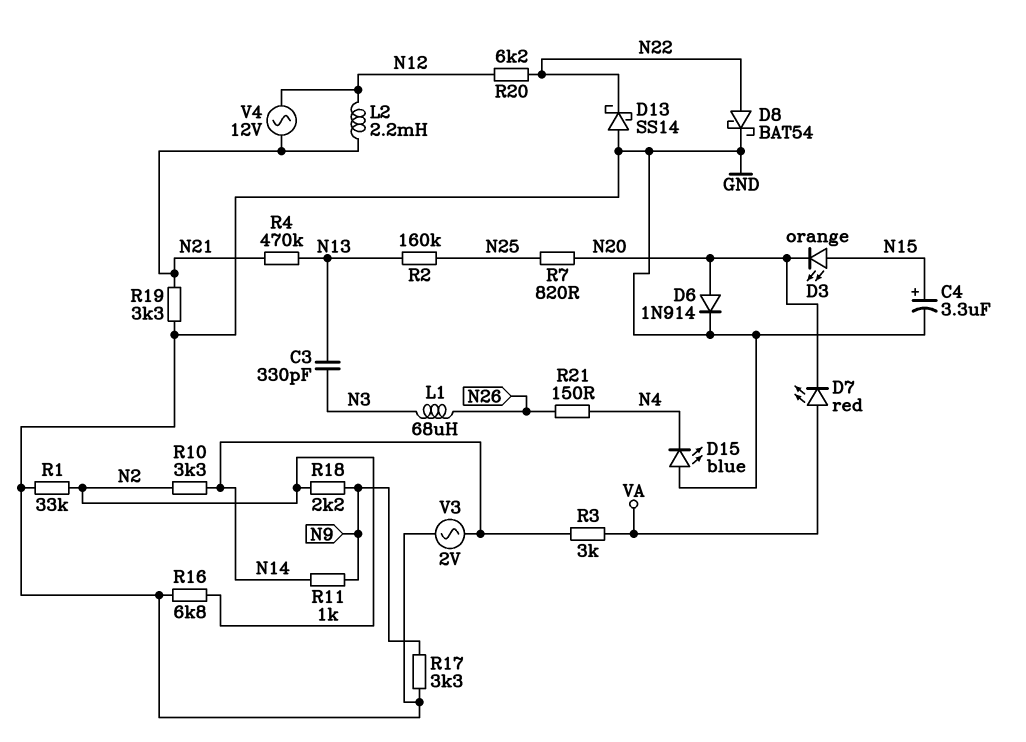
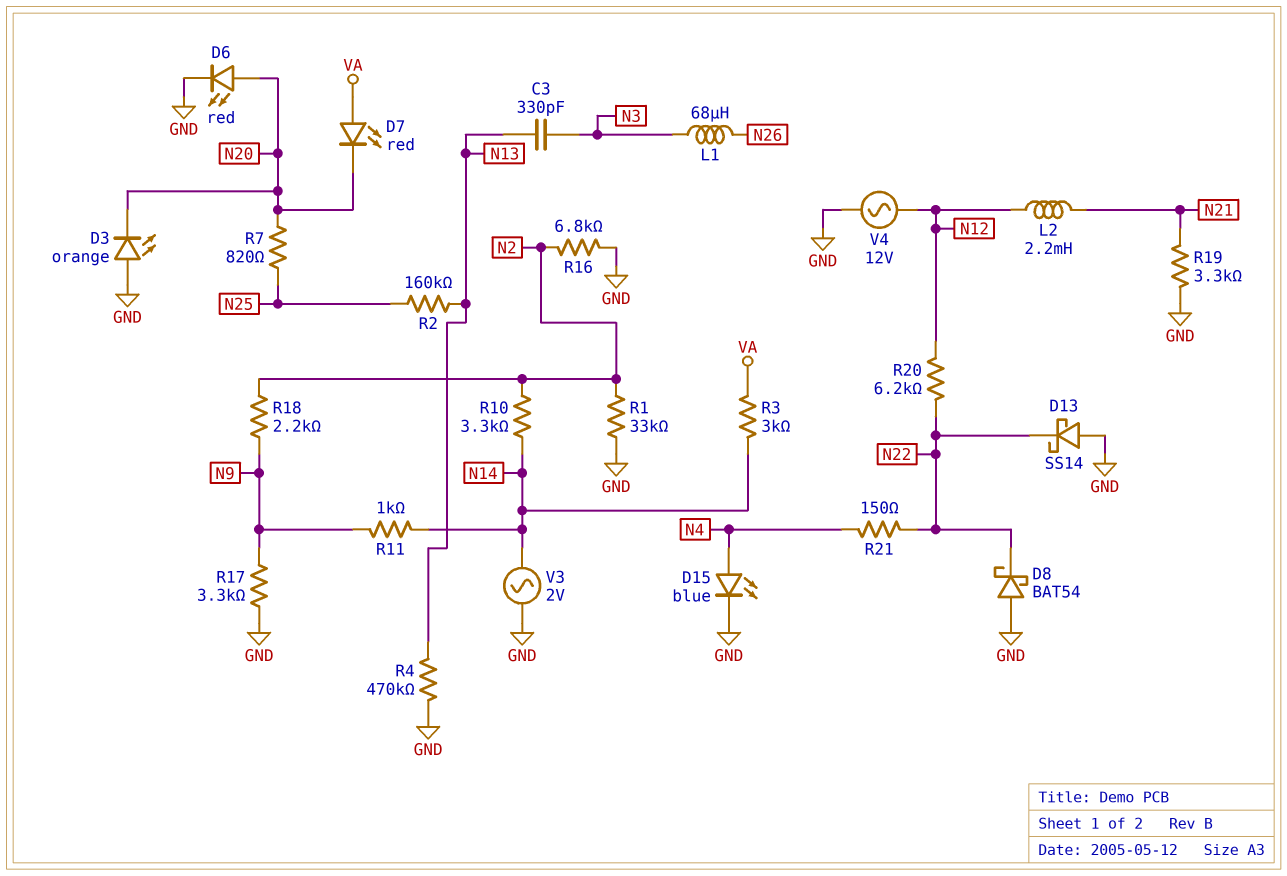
C4: 3.3uF (plus N15, minus GND) -> none
D3: LED orange (A N15, K N20) -> LED orange (A GND, K N20)
D6: diode 1N914 (A N20, K GND) -> LED red (A N20, K GND)
D8: schottky BAT54 (A N22, K GND) -> schottky BAT54 (A GND, K N22)
D15: LED blue (A GND, K N4) -> LED blue (A N4, K GND)
R4: 470k (N13, N21) -> 470k (GND, N13)
R21: 150 (N4, N26) -> 150 (N4, N22)
V4: AC 12V (N12, N21) -> AC 12V (GND, N12)

